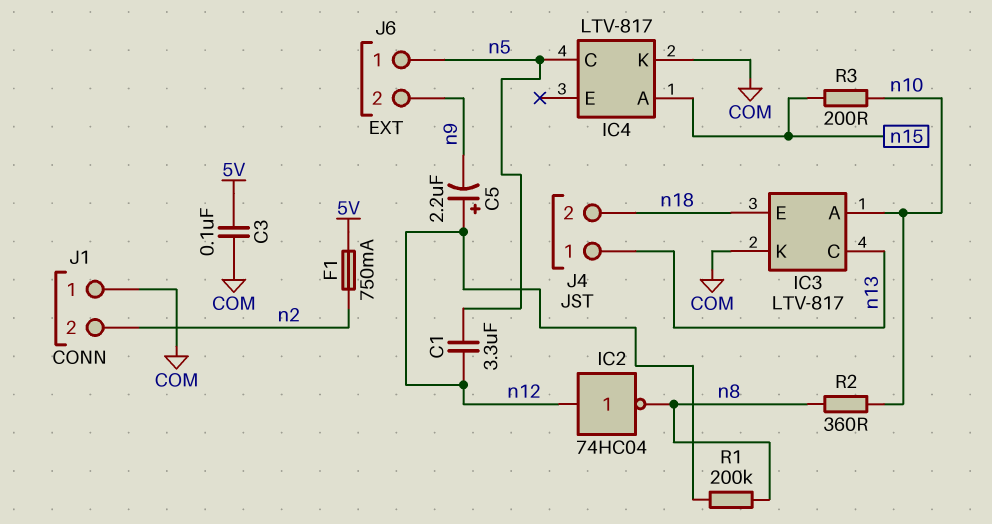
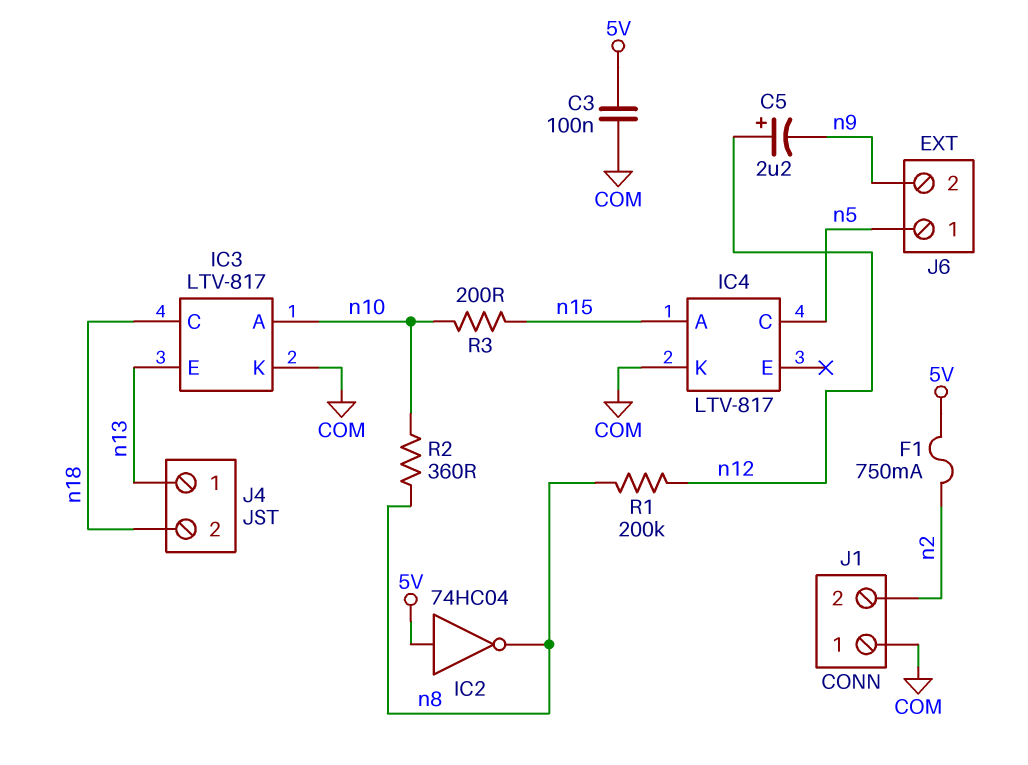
C1: 3.3uF (n5, n12) -> none
IC2: NOT 74HC04 (in n12, out n8) -> NOT 74HC04 (in 5V, out n8)
IC3 pin C: n13 -> n18
IC3 pin E: n18 -> n13

